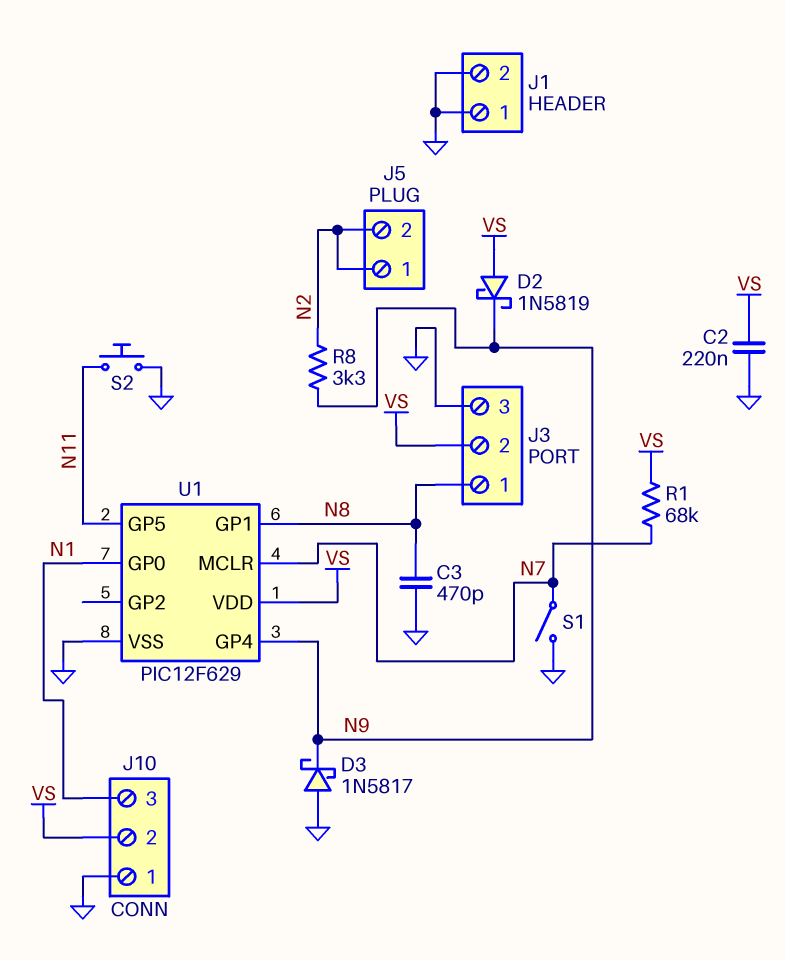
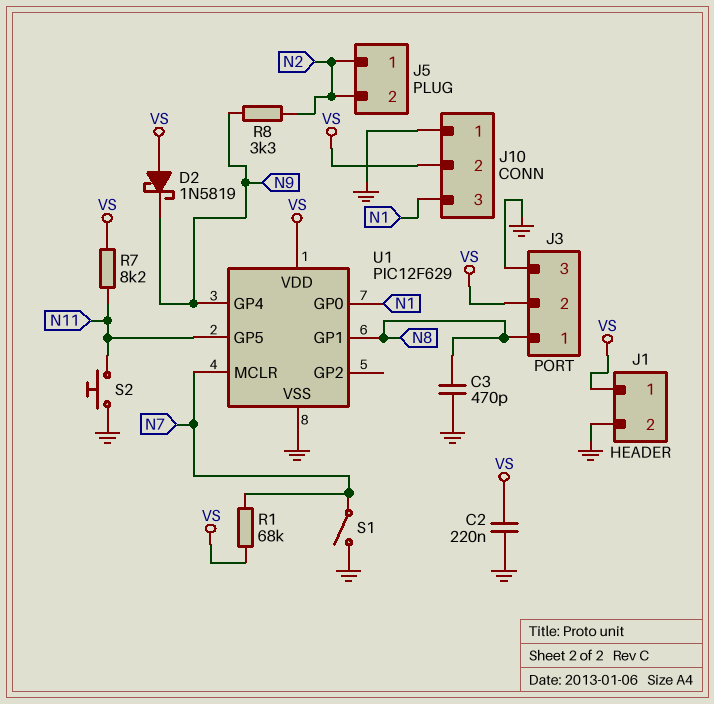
D3: schottky 1N5817 (A GND, K N9) -> none
J1 pin 1: GND -> VS
R7: none -> 8.2k (N11, VS)

